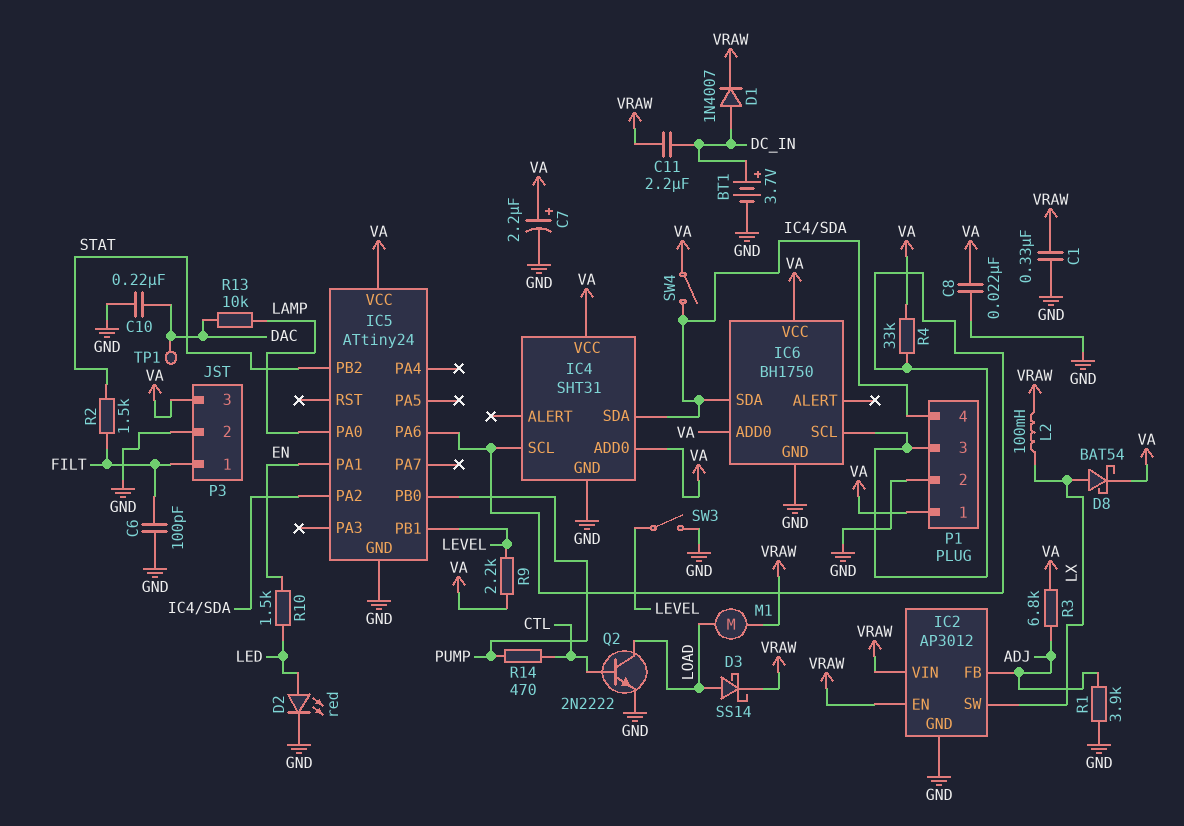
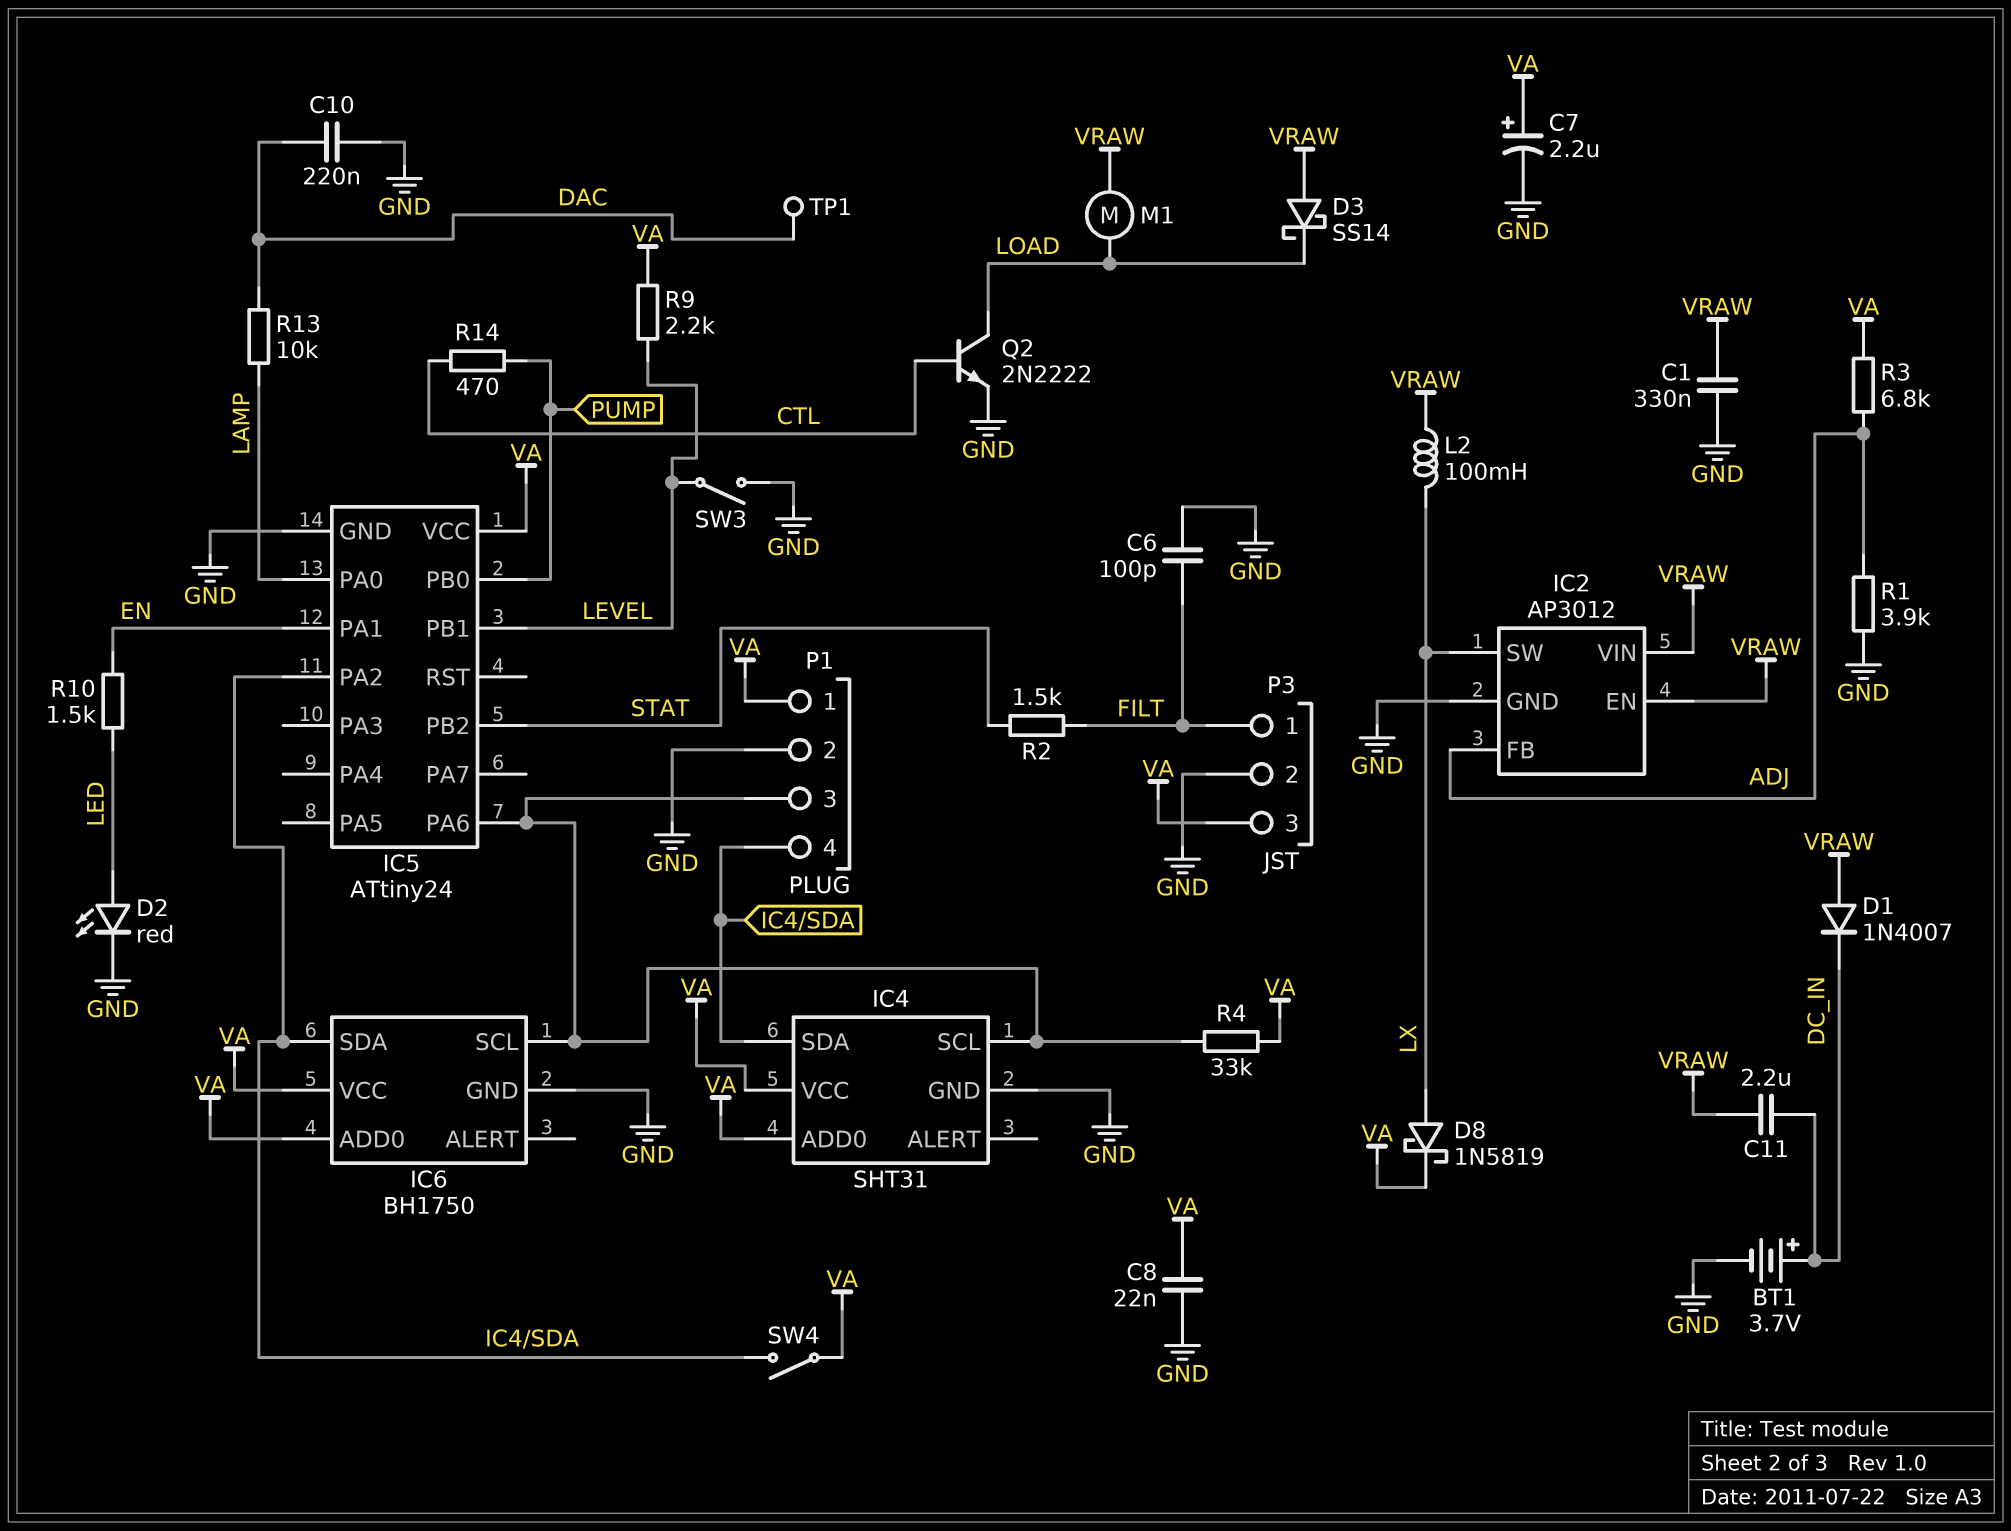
D1: diode 1N4007 (A DC_IN, K VRAW) -> diode 1N4007 (A VRAW, K DC_IN)
D3: schottky SS14 (A LOAD, K VRAW) -> schottky SS14 (A VRAW, K LOAD)
D8: schottky BAT54 (A LX, K VA) -> schottky 1N5819 (A LX, K VA)

